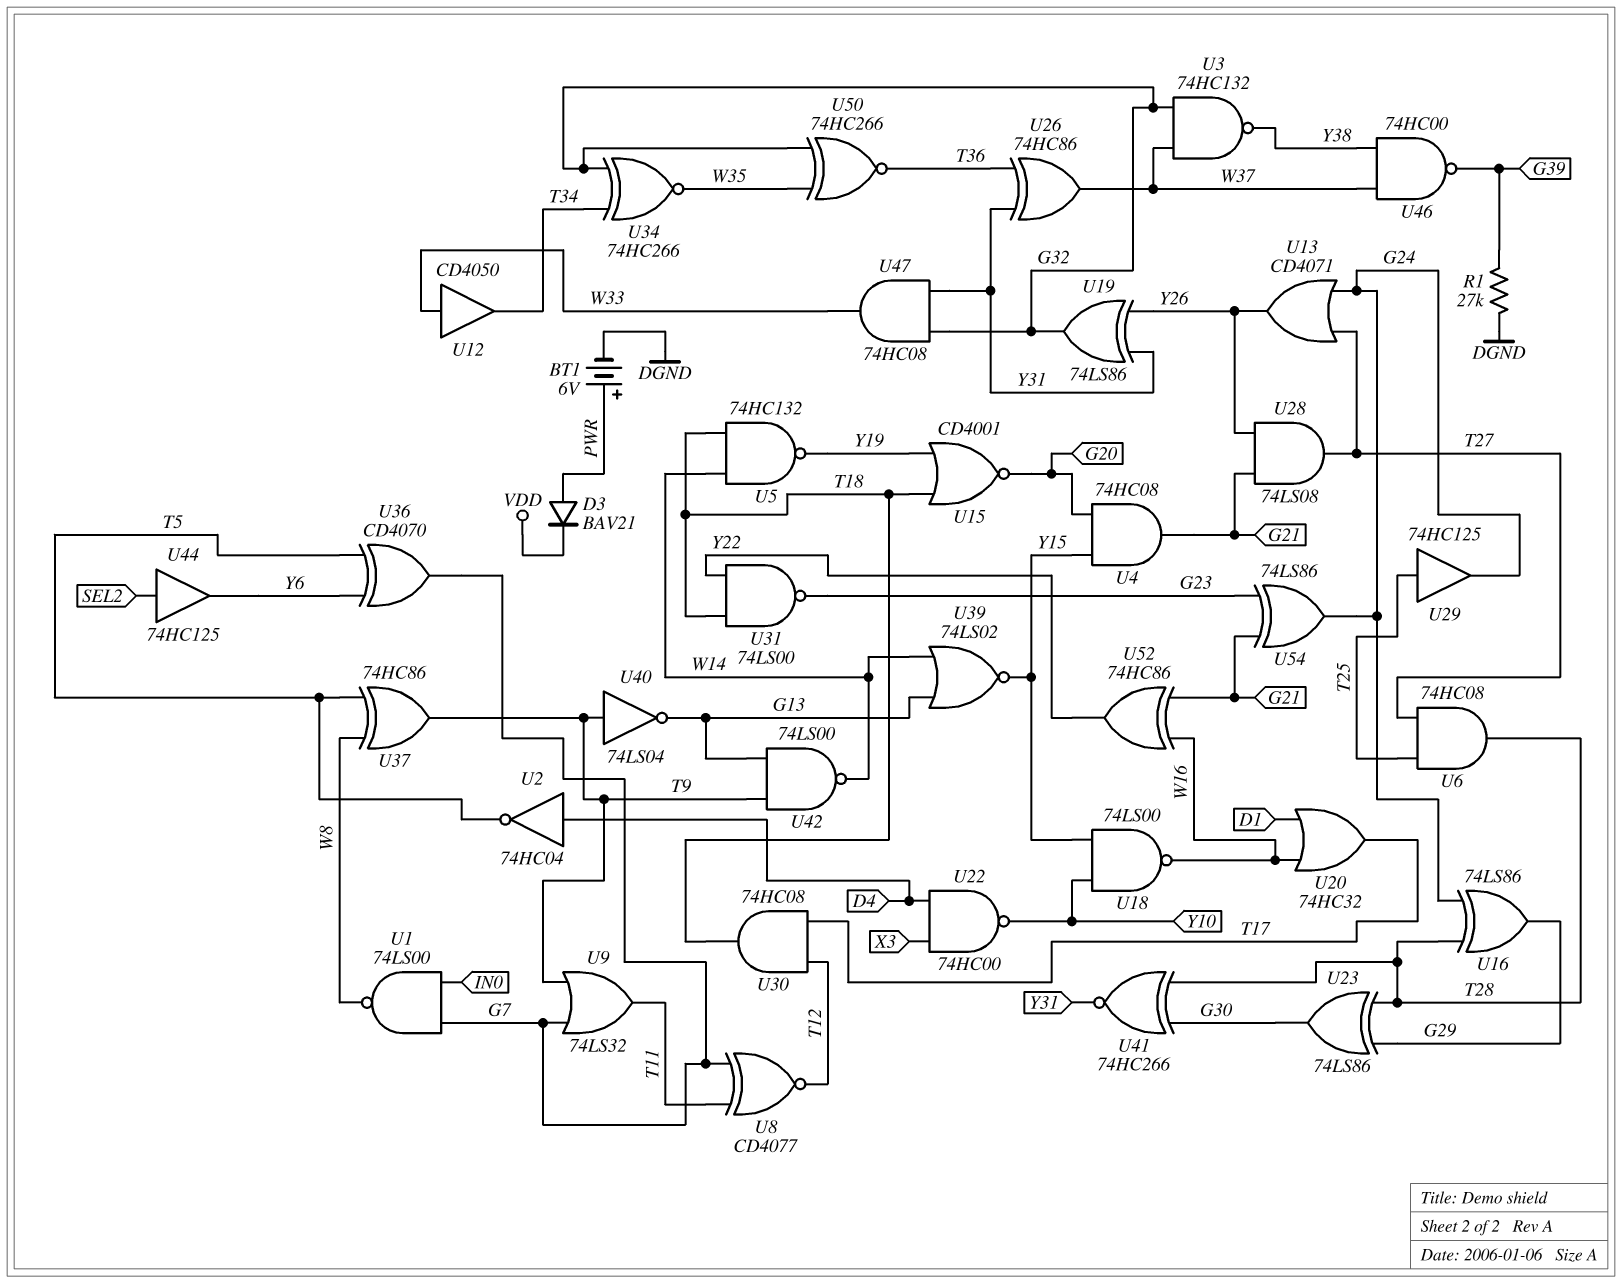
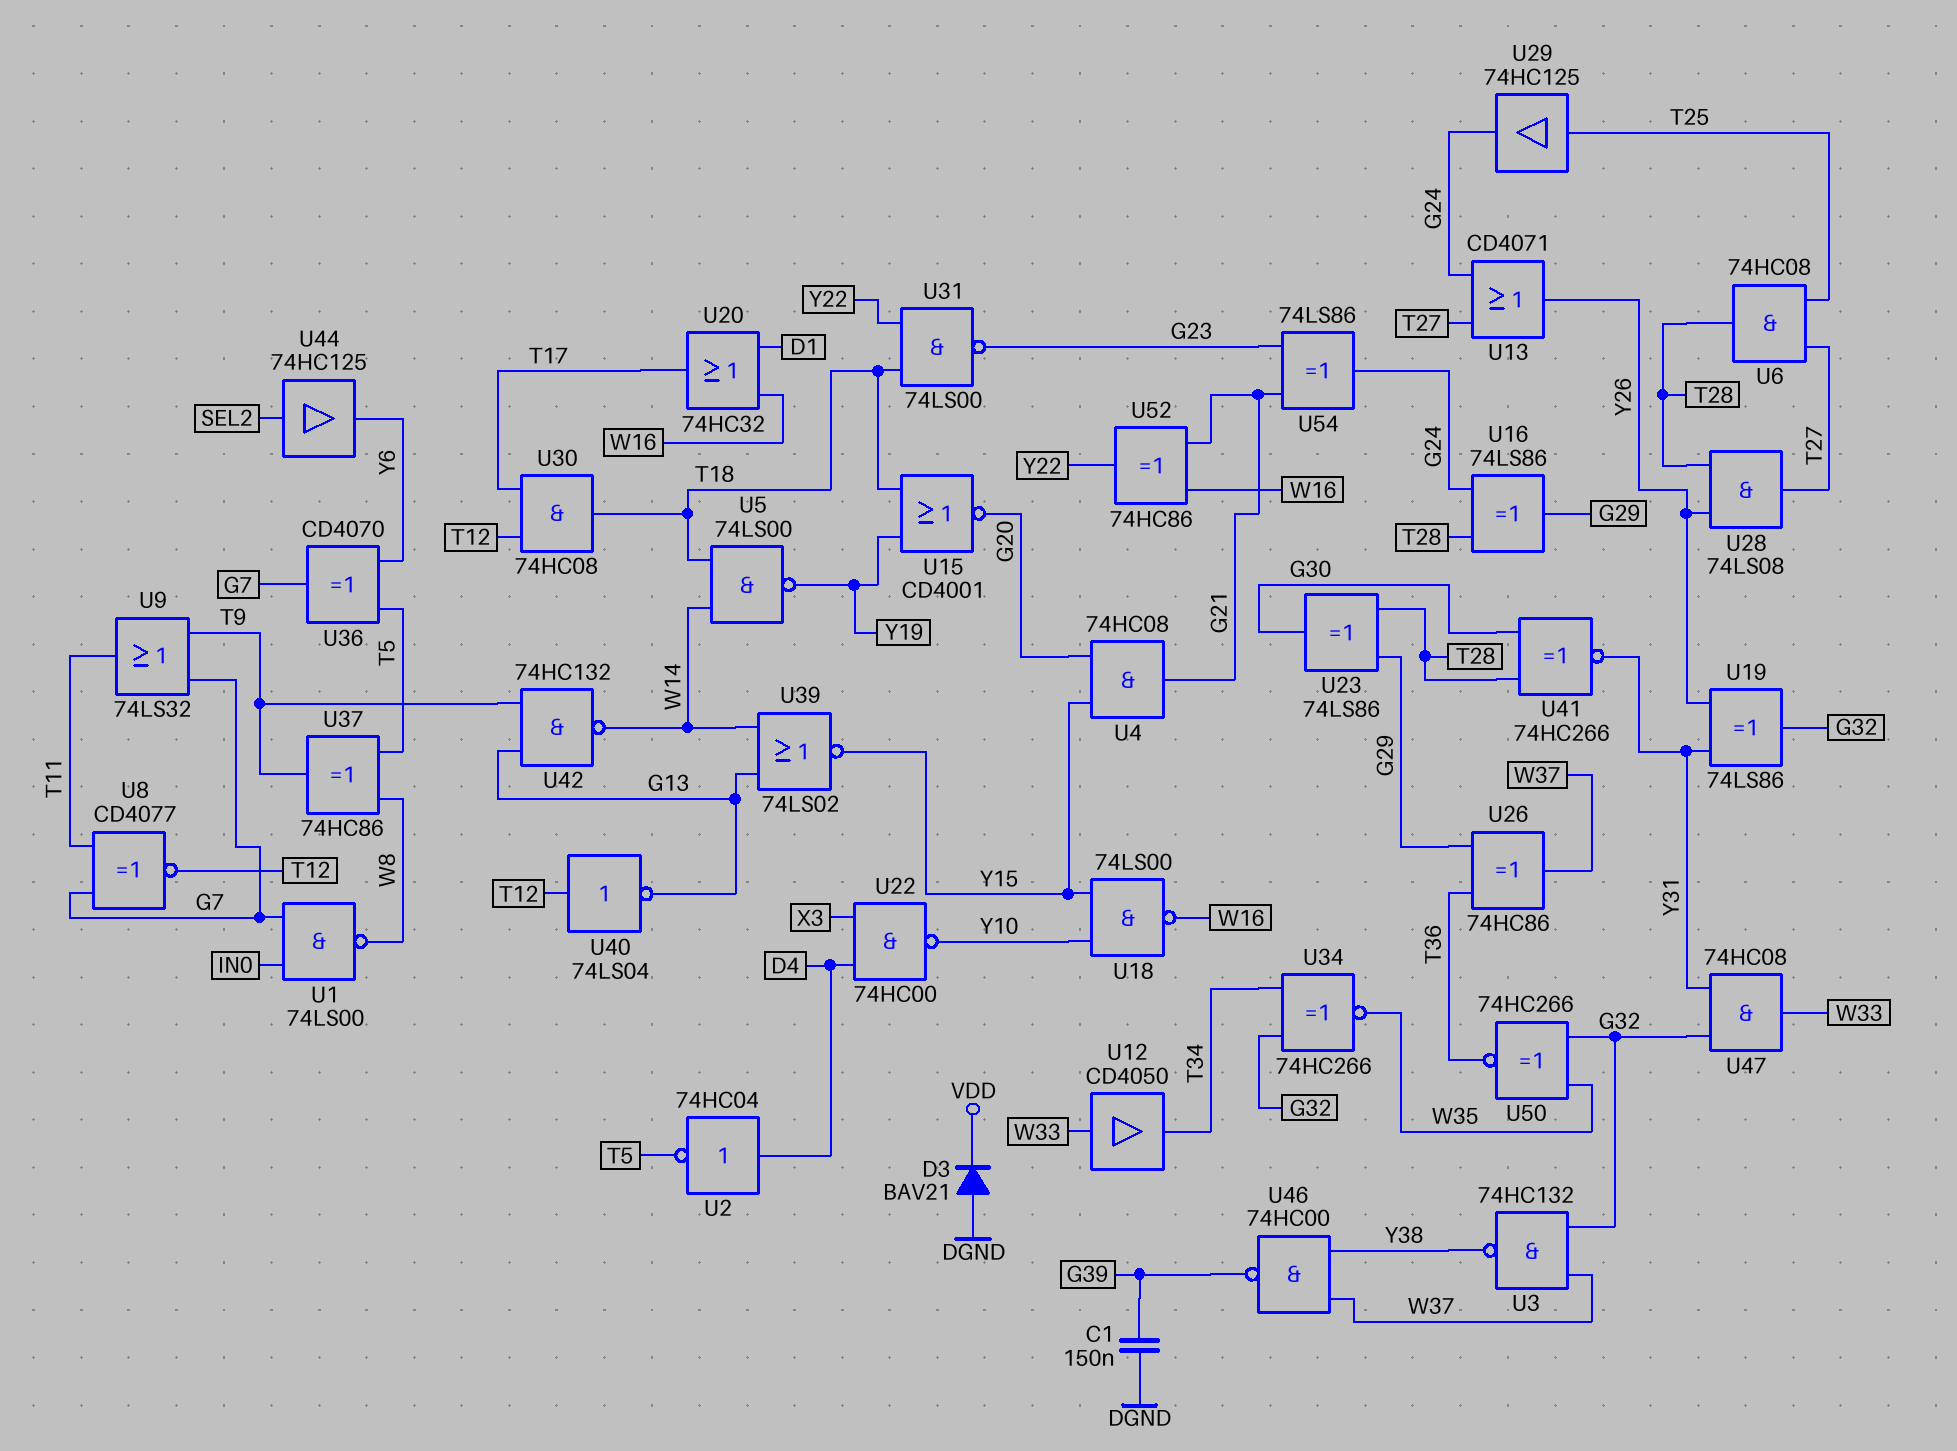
BT1: 6V (plus PWR, minus DGND) -> none
C1: none -> 150nF (DGND, G39)
D3: diode BAV21 (A PWR, K VDD) -> diode BAV21 (A DGND, K VDD)
R1: 27k (DGND, G39) -> none
U5: NAND 74HC132 (in T18, in W14, out Y19) -> NAND 74LS00 (in T18, in W14, out Y19)
U26: XOR 74HC86 (in T36, in Y31, out W37) -> XOR 74HC86 (in G29, in T36, out W37)
U28: AND 74LS08 (in G21, in Y26, out T27) -> AND 74LS08 (in T28, in Y26, out T27)
U40: NOT 74LS04 (in T9, out G13) -> NOT 74LS04 (in T12, out G13)
U42: NAND 74LS00 (in G13, in T9, out W14) -> NAND 74HC132 (in G13, in T9, out W14)

